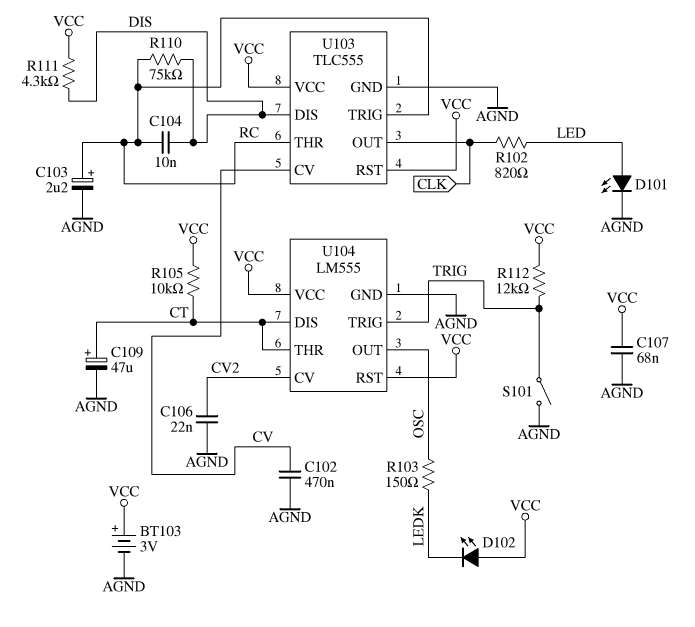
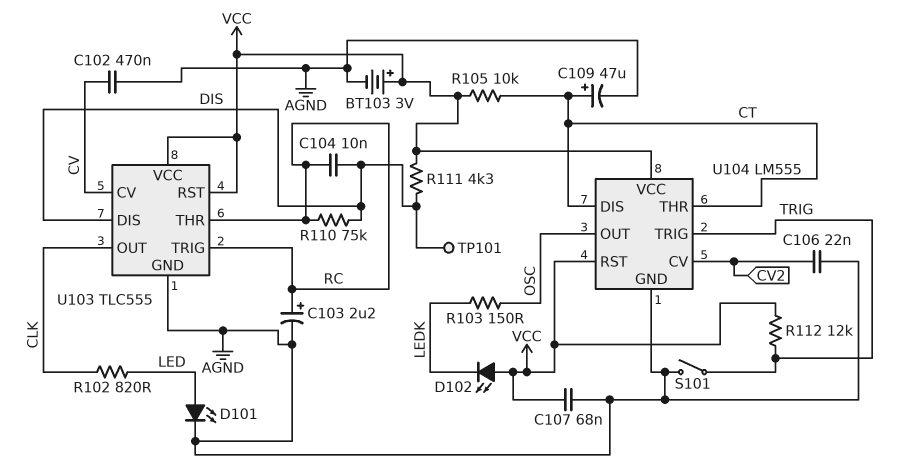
TP101: none -> test point (DIS)

